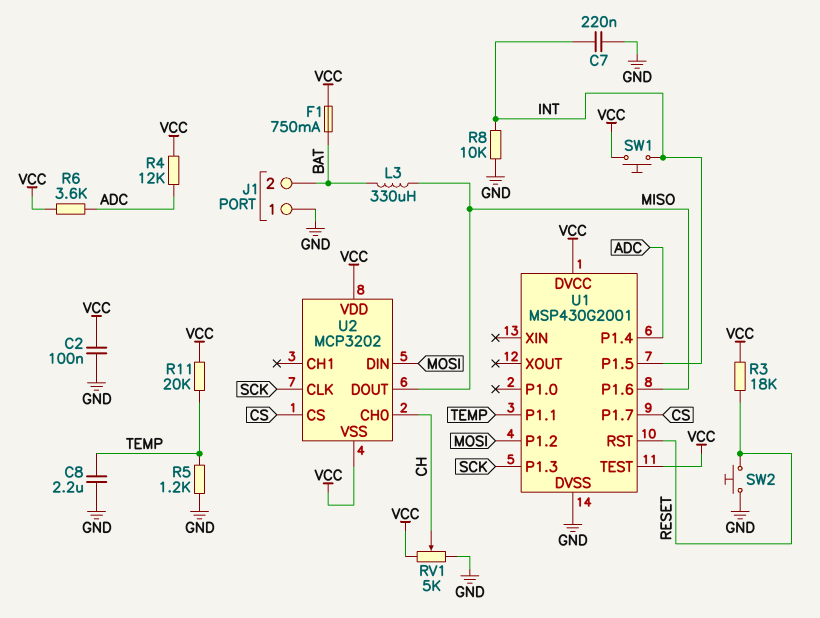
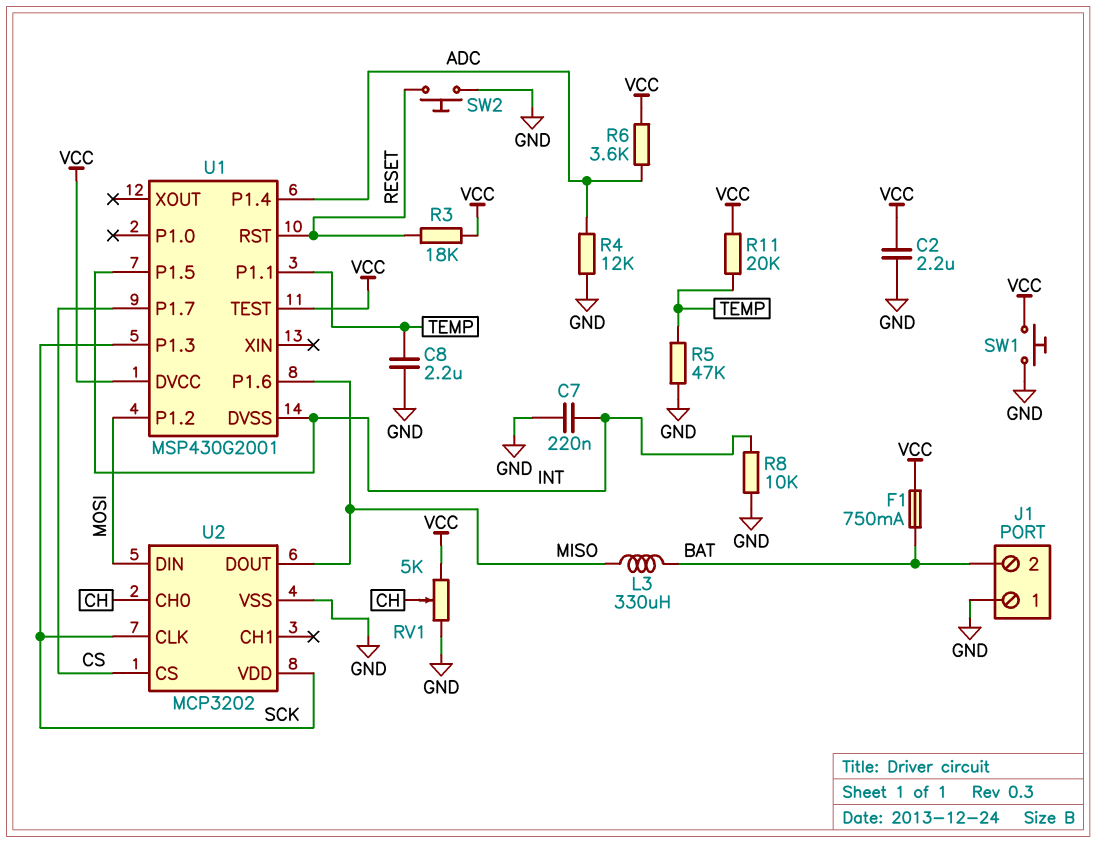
C2: 100nF (GND, VCC) -> 2.2uF (GND, VCC)
R4: 12k (ADC, VCC) -> 12k (ADC, GND)
R5: 1.2k (GND, TEMP) -> 47k (GND, TEMP)
SW1: button (INT, VCC) -> button (GND, VCC)
U1 pin DVSS: GND -> INT
U2 pin VDD: VCC -> SCK
U2 pin VSS: VCC -> GND

